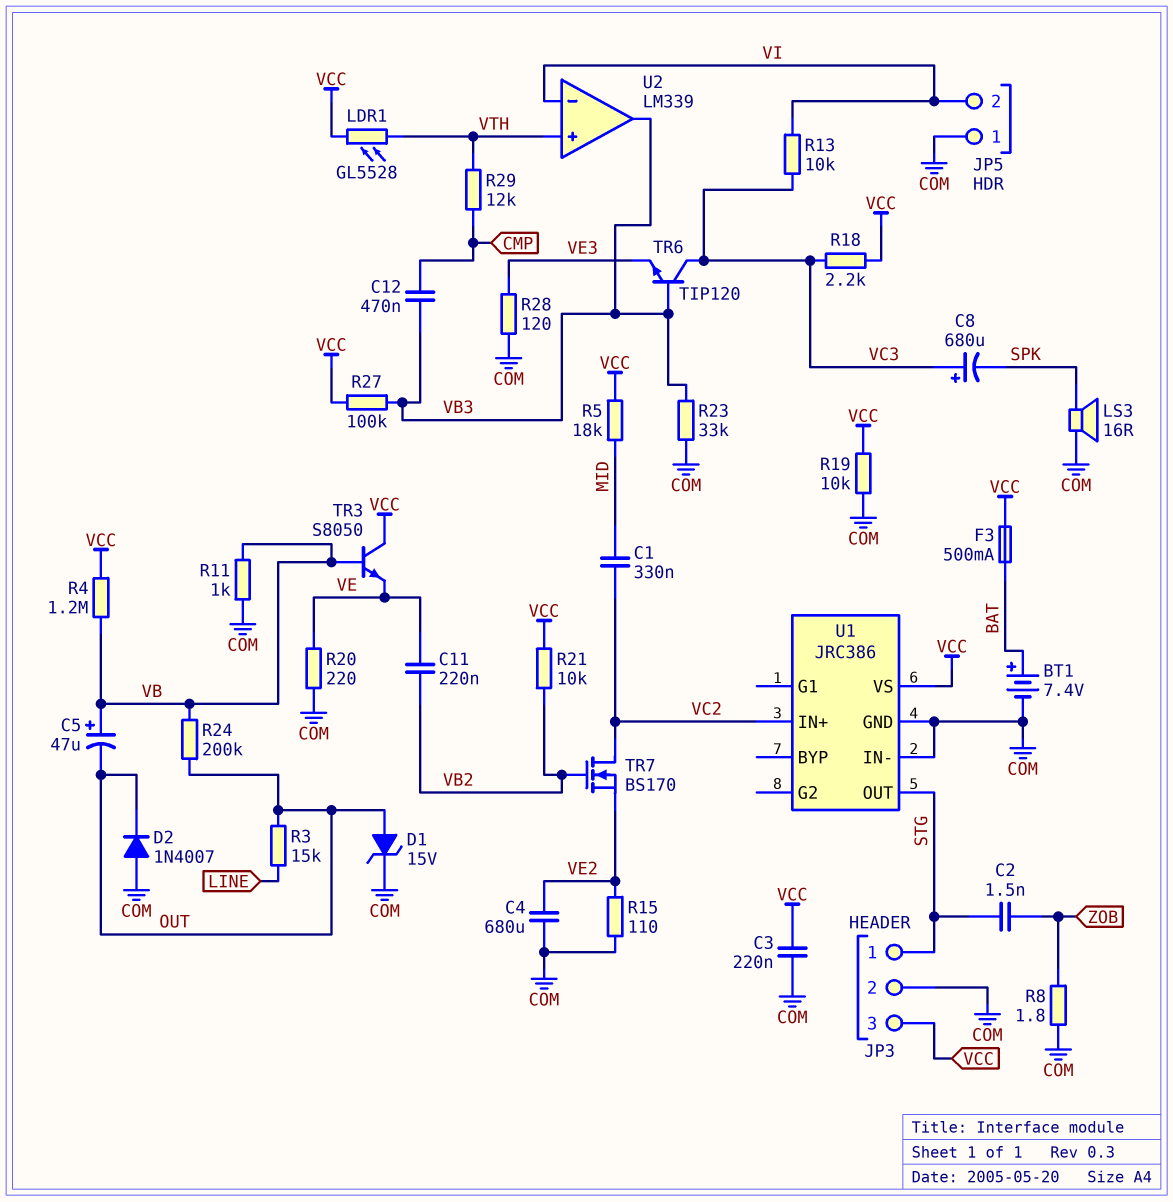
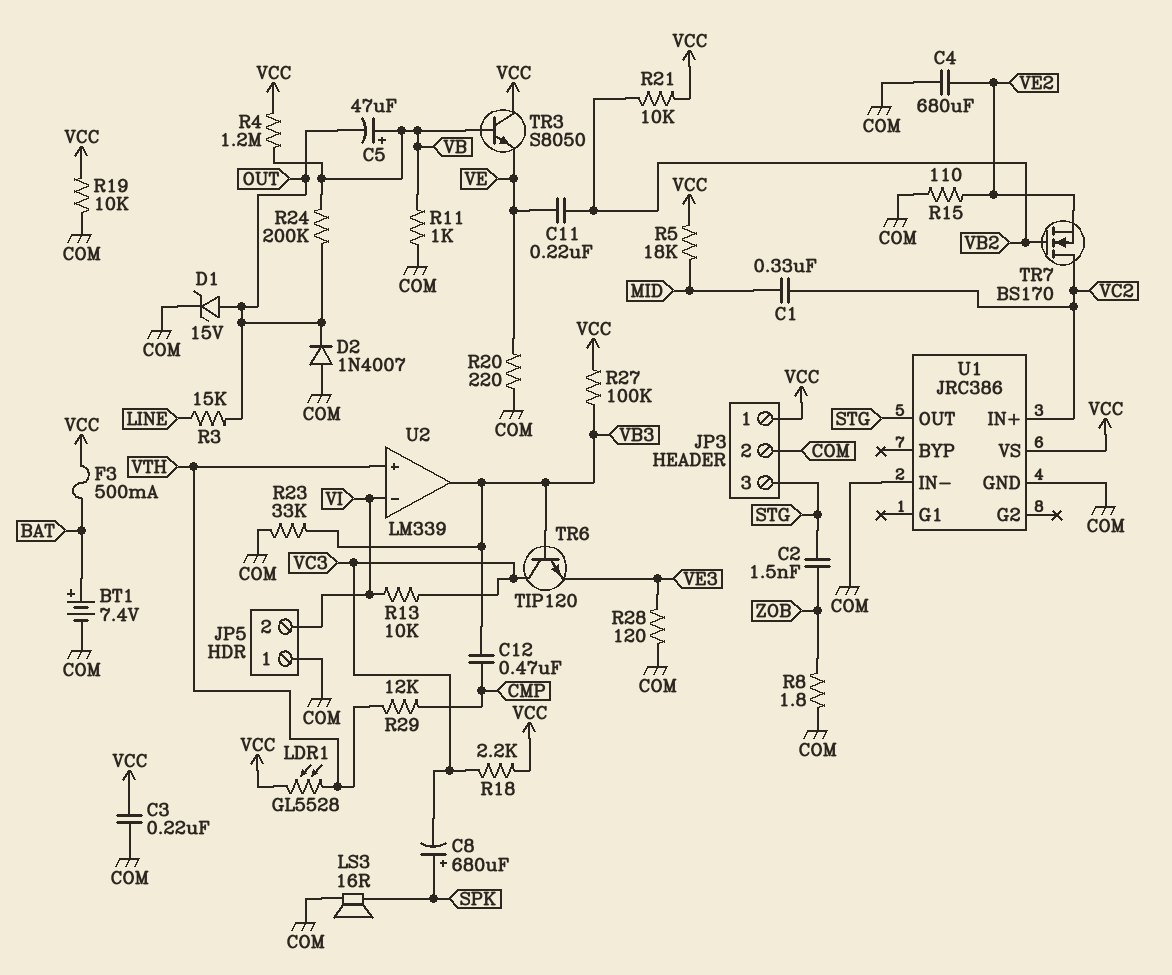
C8: 680uF (plus VC3, minus SPK) -> 680uF (plus SPK, minus VC3)
JP3 pin 1: STG -> VCC
JP3 pin 3: VCC -> STG

